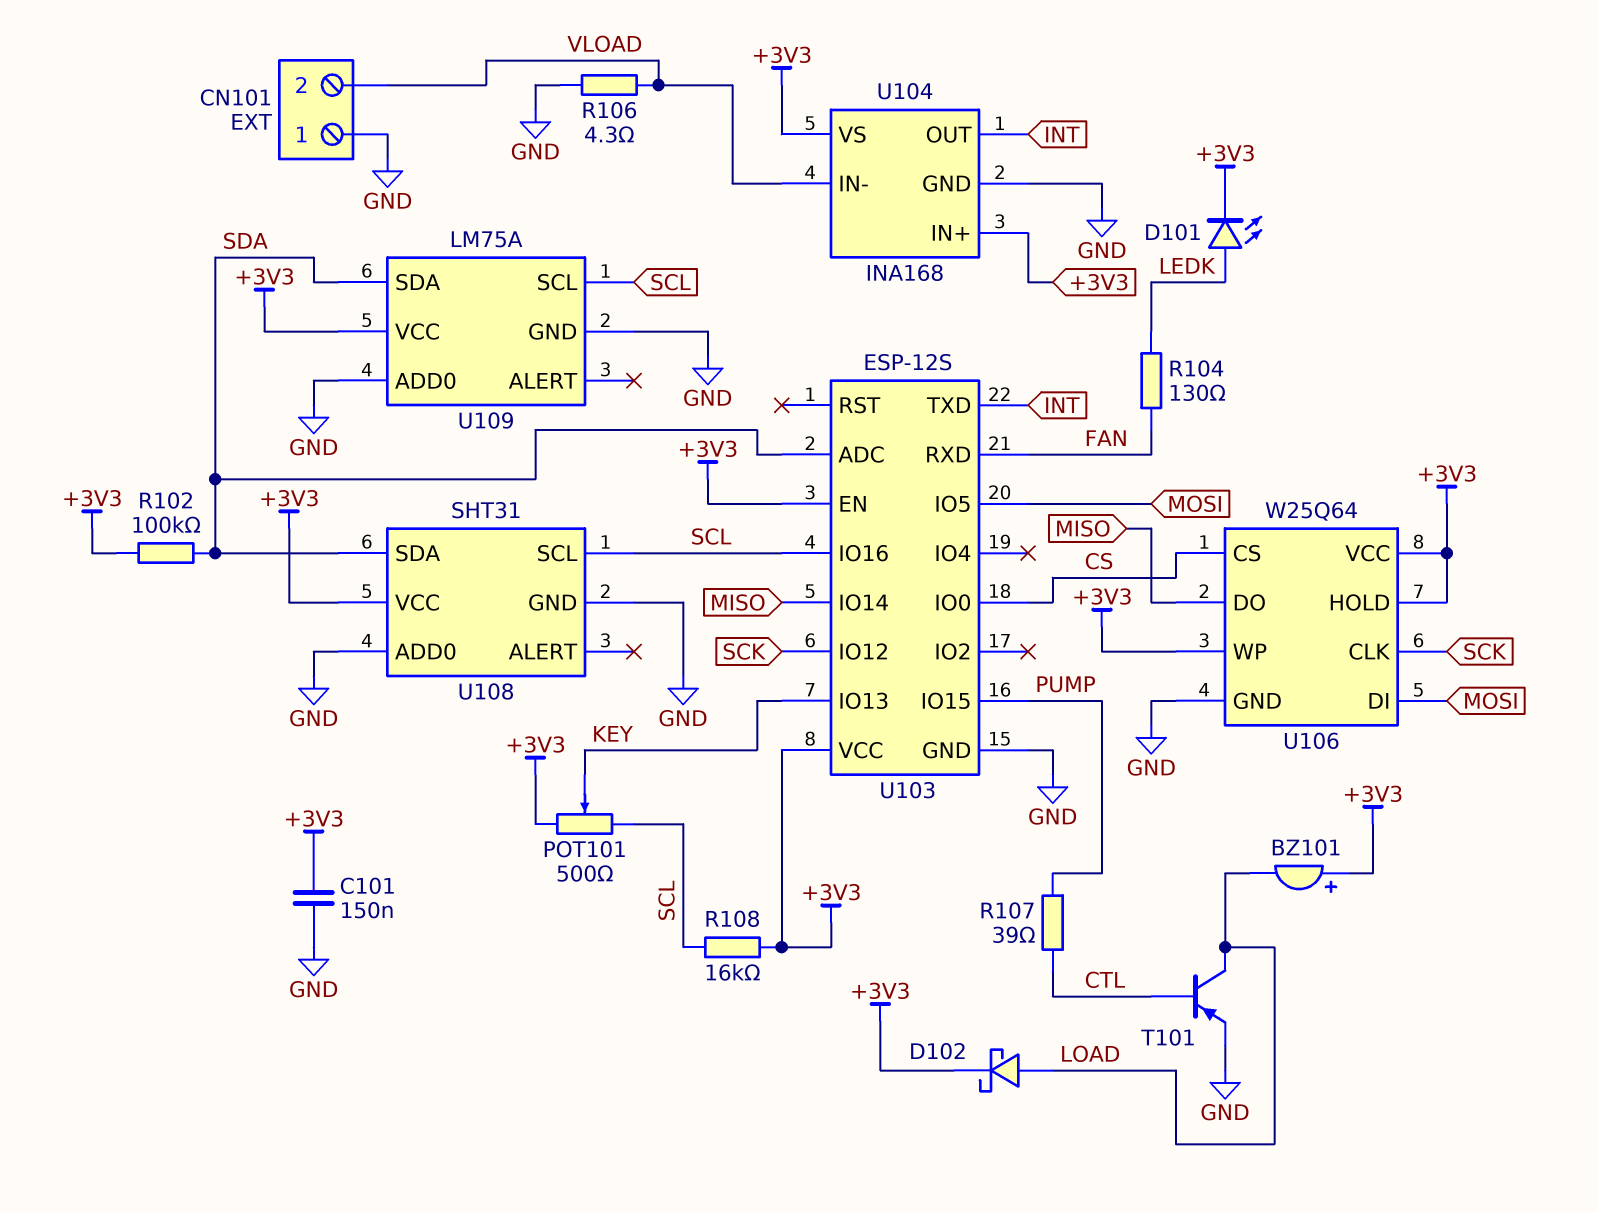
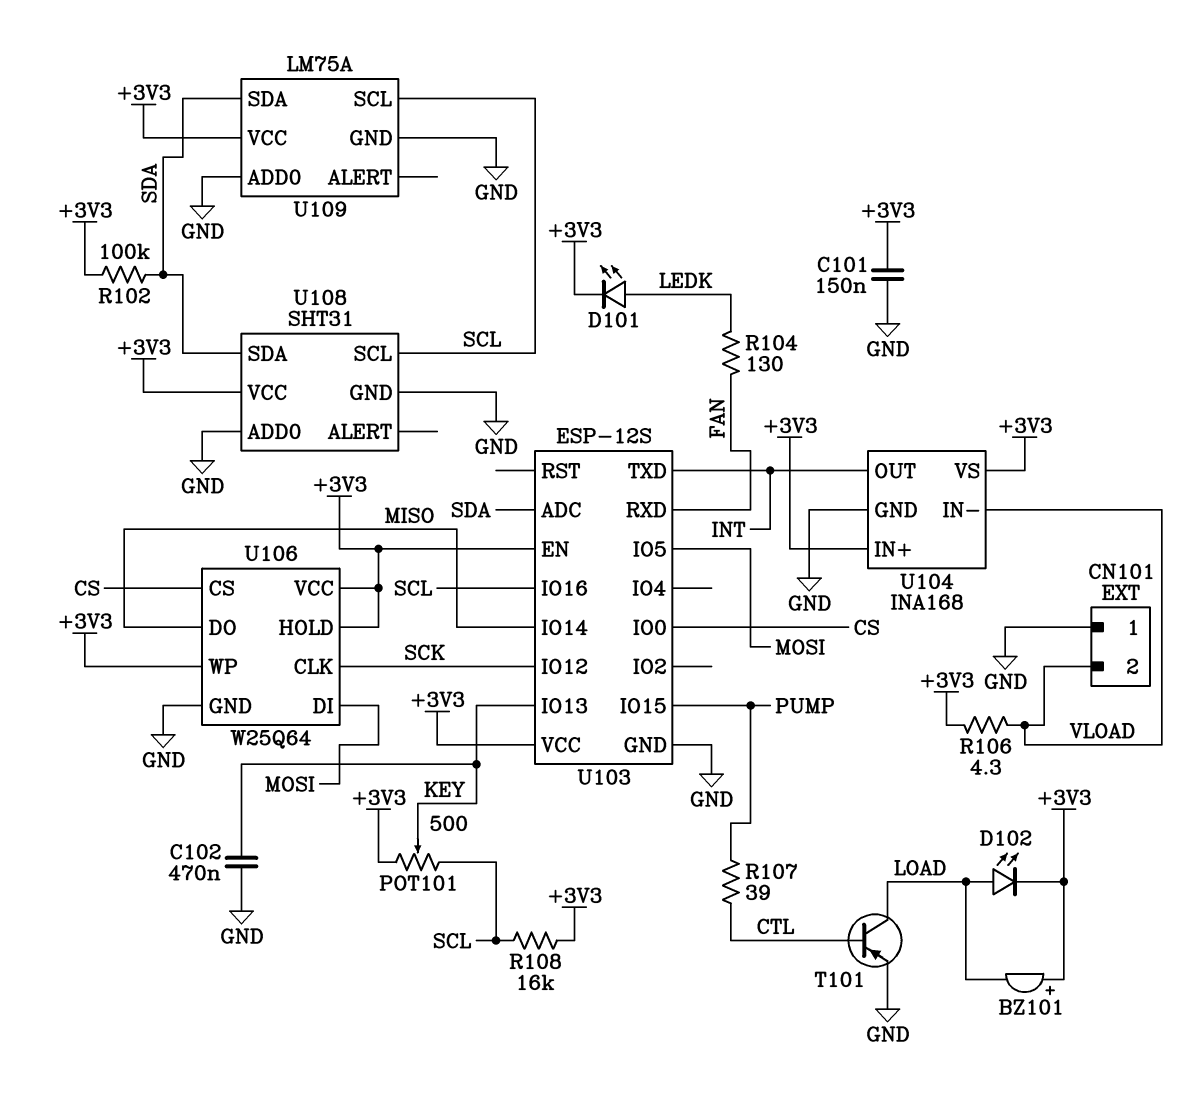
C102: none -> 470nF (GND, KEY)
D102: schottky (A LOAD, K +3V3) -> LED (A LOAD, K +3V3)
R106: 4.3 (GND, VLOAD) -> 4.3 (+3V3, VLOAD)

